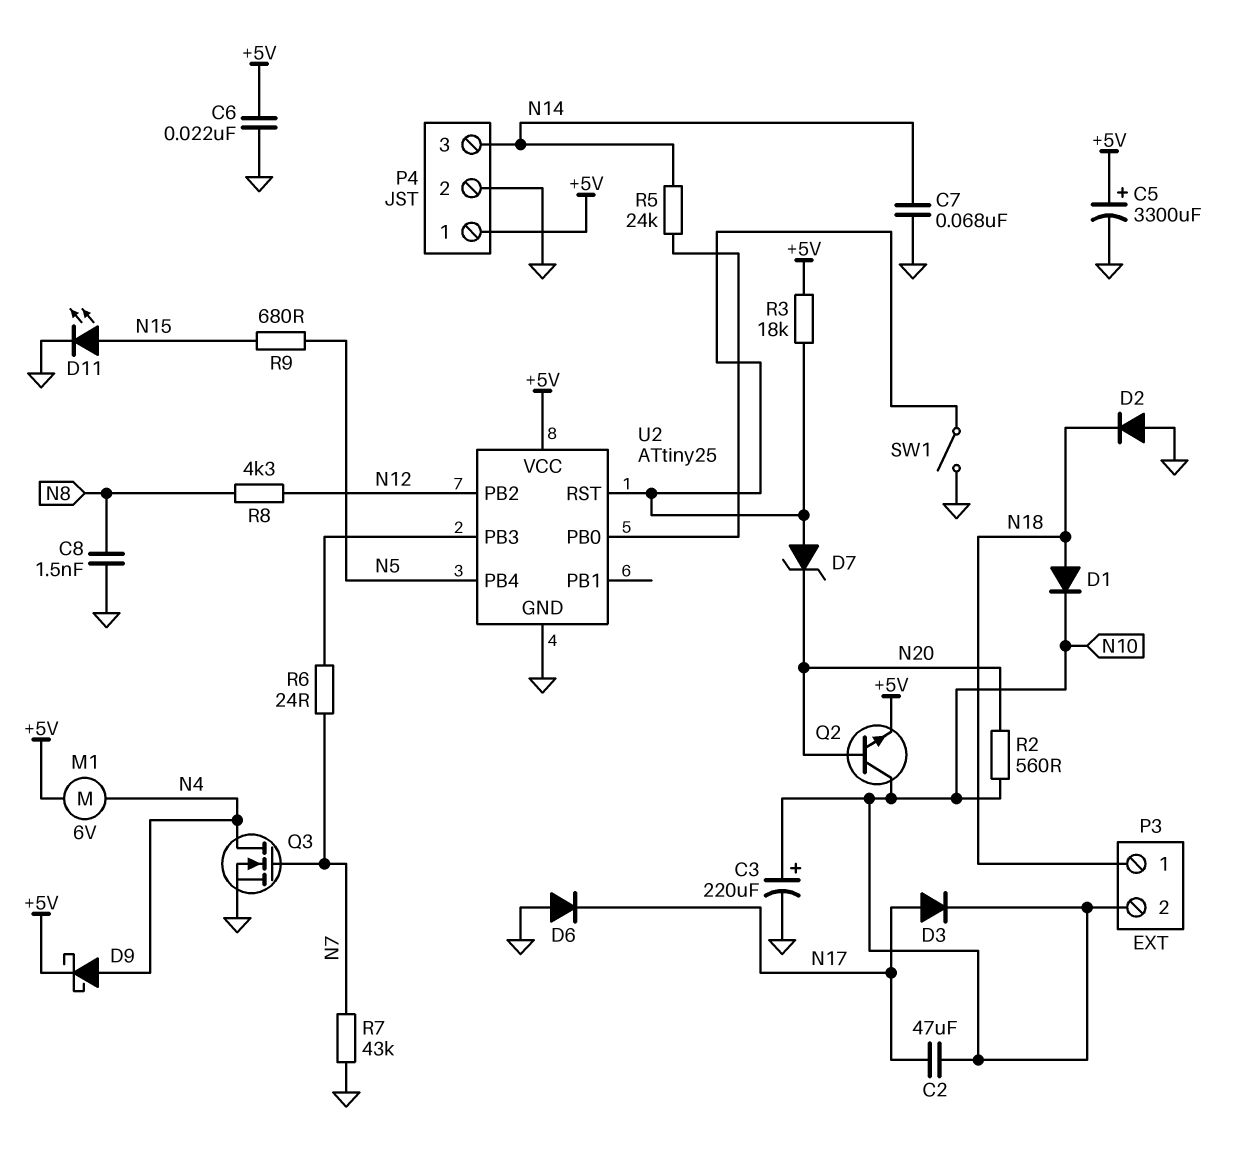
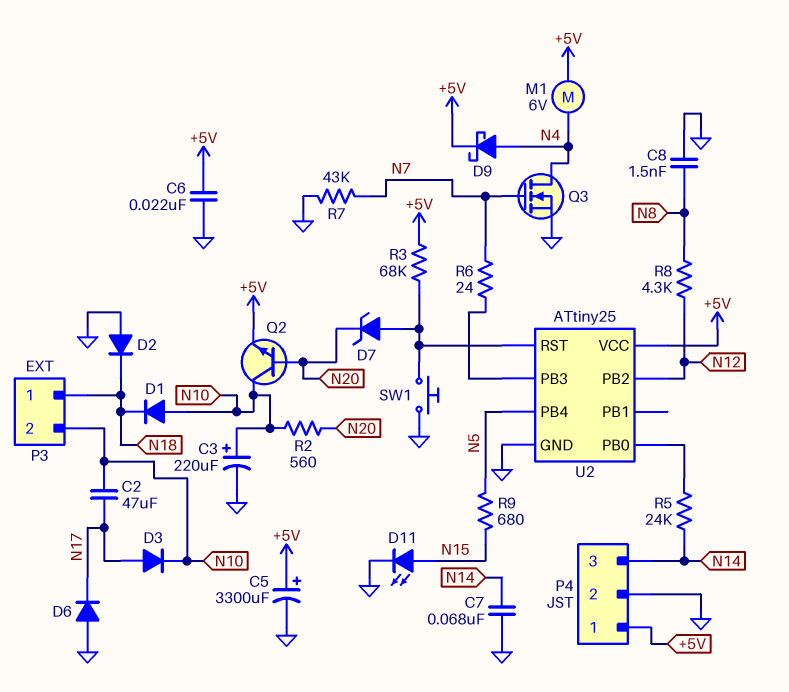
D1: diode (A N18, K N10) -> diode (A N10, K N18)
R3: 18k (+5V, U2/RST) -> 68k (+5V, U2/RST)
SW1: switch (GND, U2/RST) -> button (GND, U2/RST)

